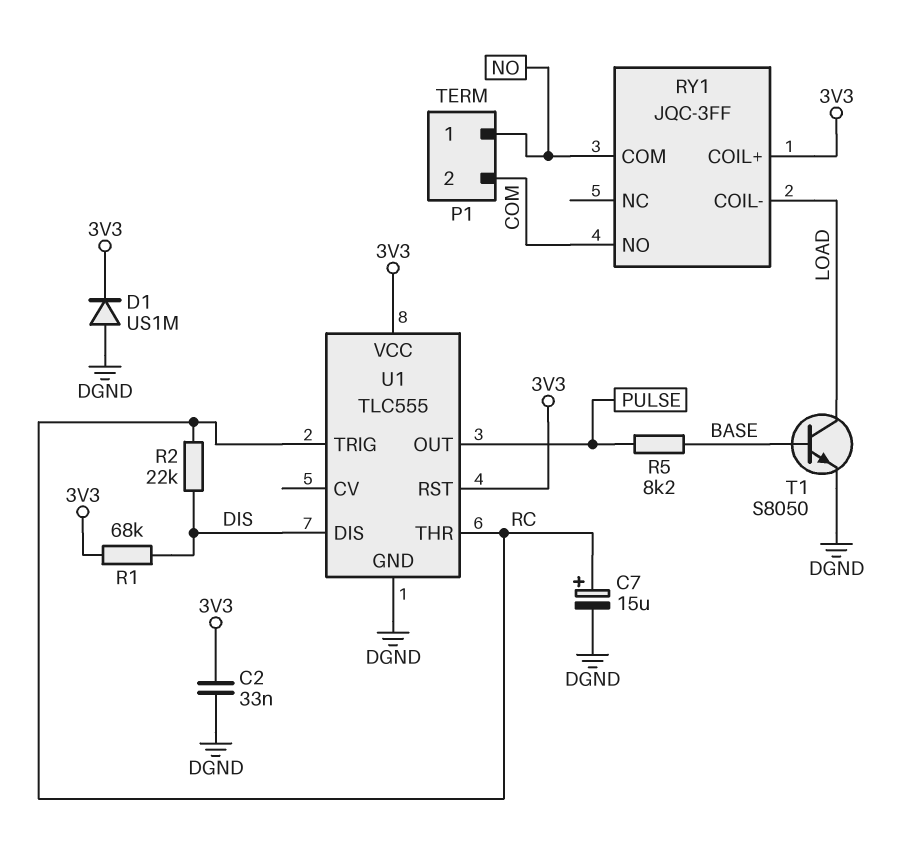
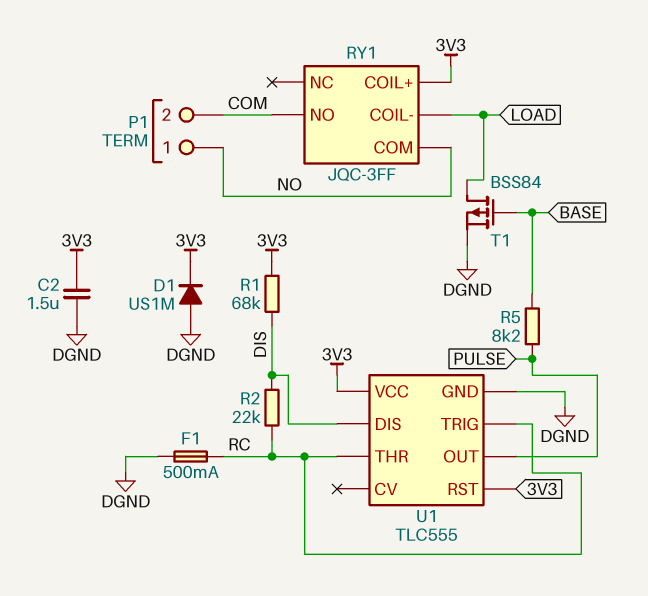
C2: 33nF (3V3, DGND) -> 1.5uF (3V3, DGND)
C7: 15uF (plus RC, minus DGND) -> none
F1: none -> 500mA (DGND, RC)
T1: NPN S8050 (B BASE, C LOAD, E DGND) -> PMOS BSS84 (G BASE, D LOAD, S DGND)

